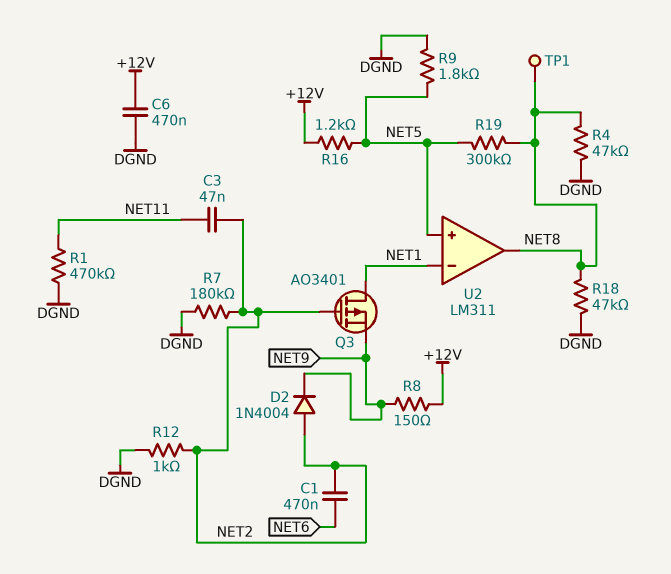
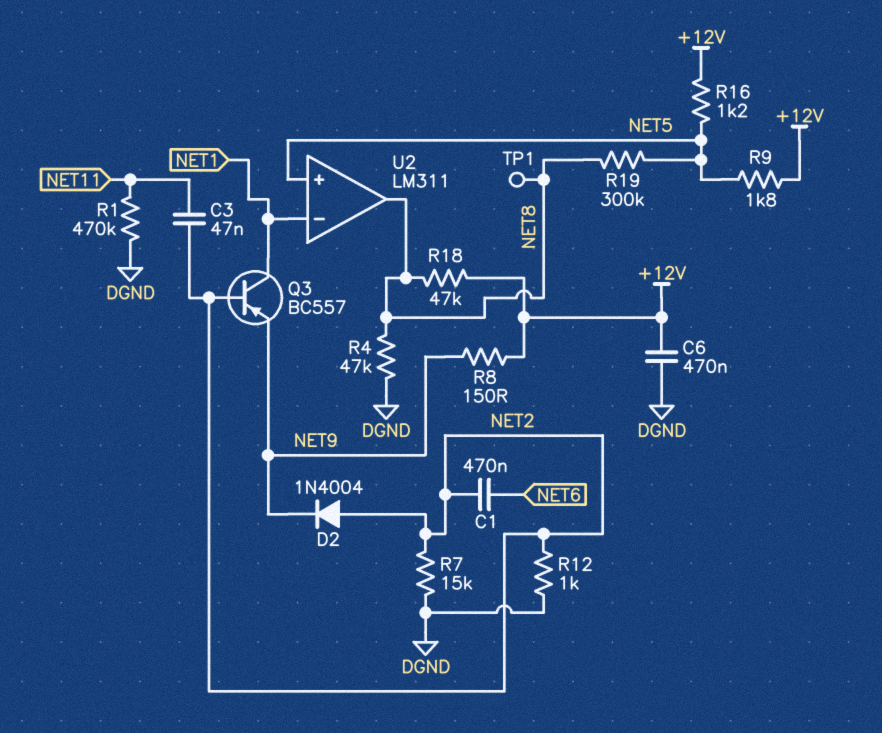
Q3: PMOS AO3401 (G NET2, D NET1, S NET9) -> PNP BC557 (B NET2, C NET1, E NET9)
R7: 180k (DGND, NET2) -> 15k (DGND, NET2)
R9: 1.8k (DGND, NET5) -> 1.8k (+12V, NET5)
R18: 47k (DGND, NET8) -> 47k (+12V, NET8)

